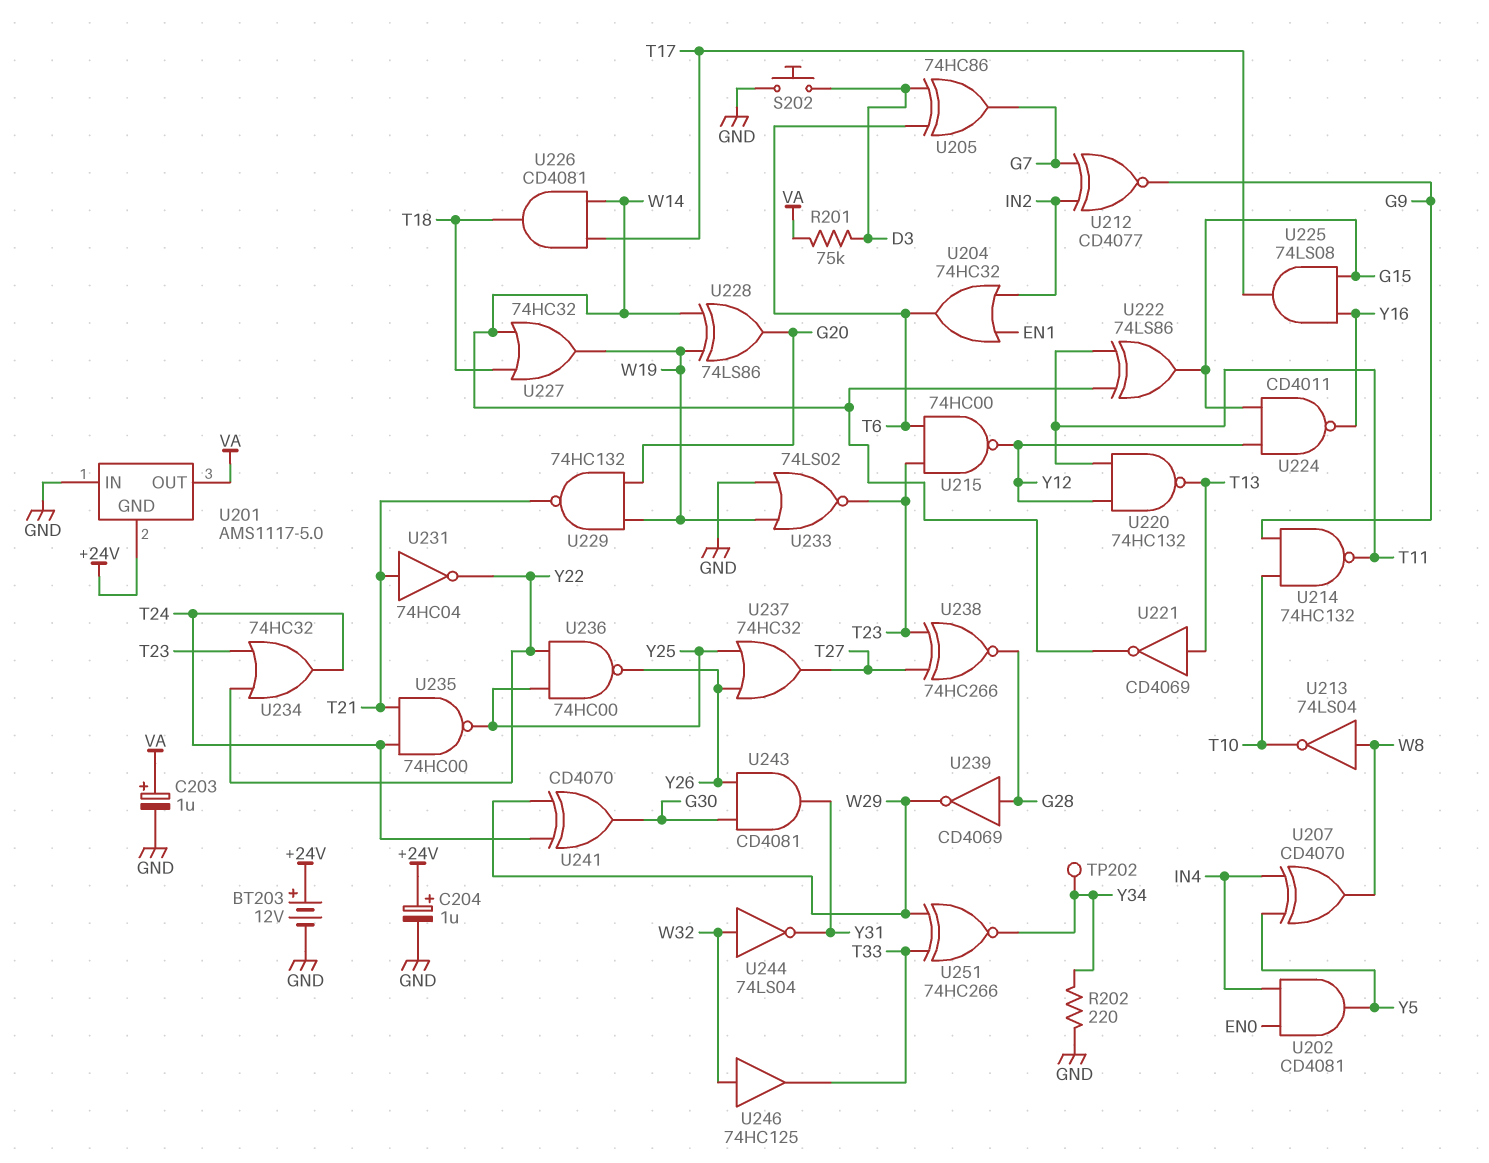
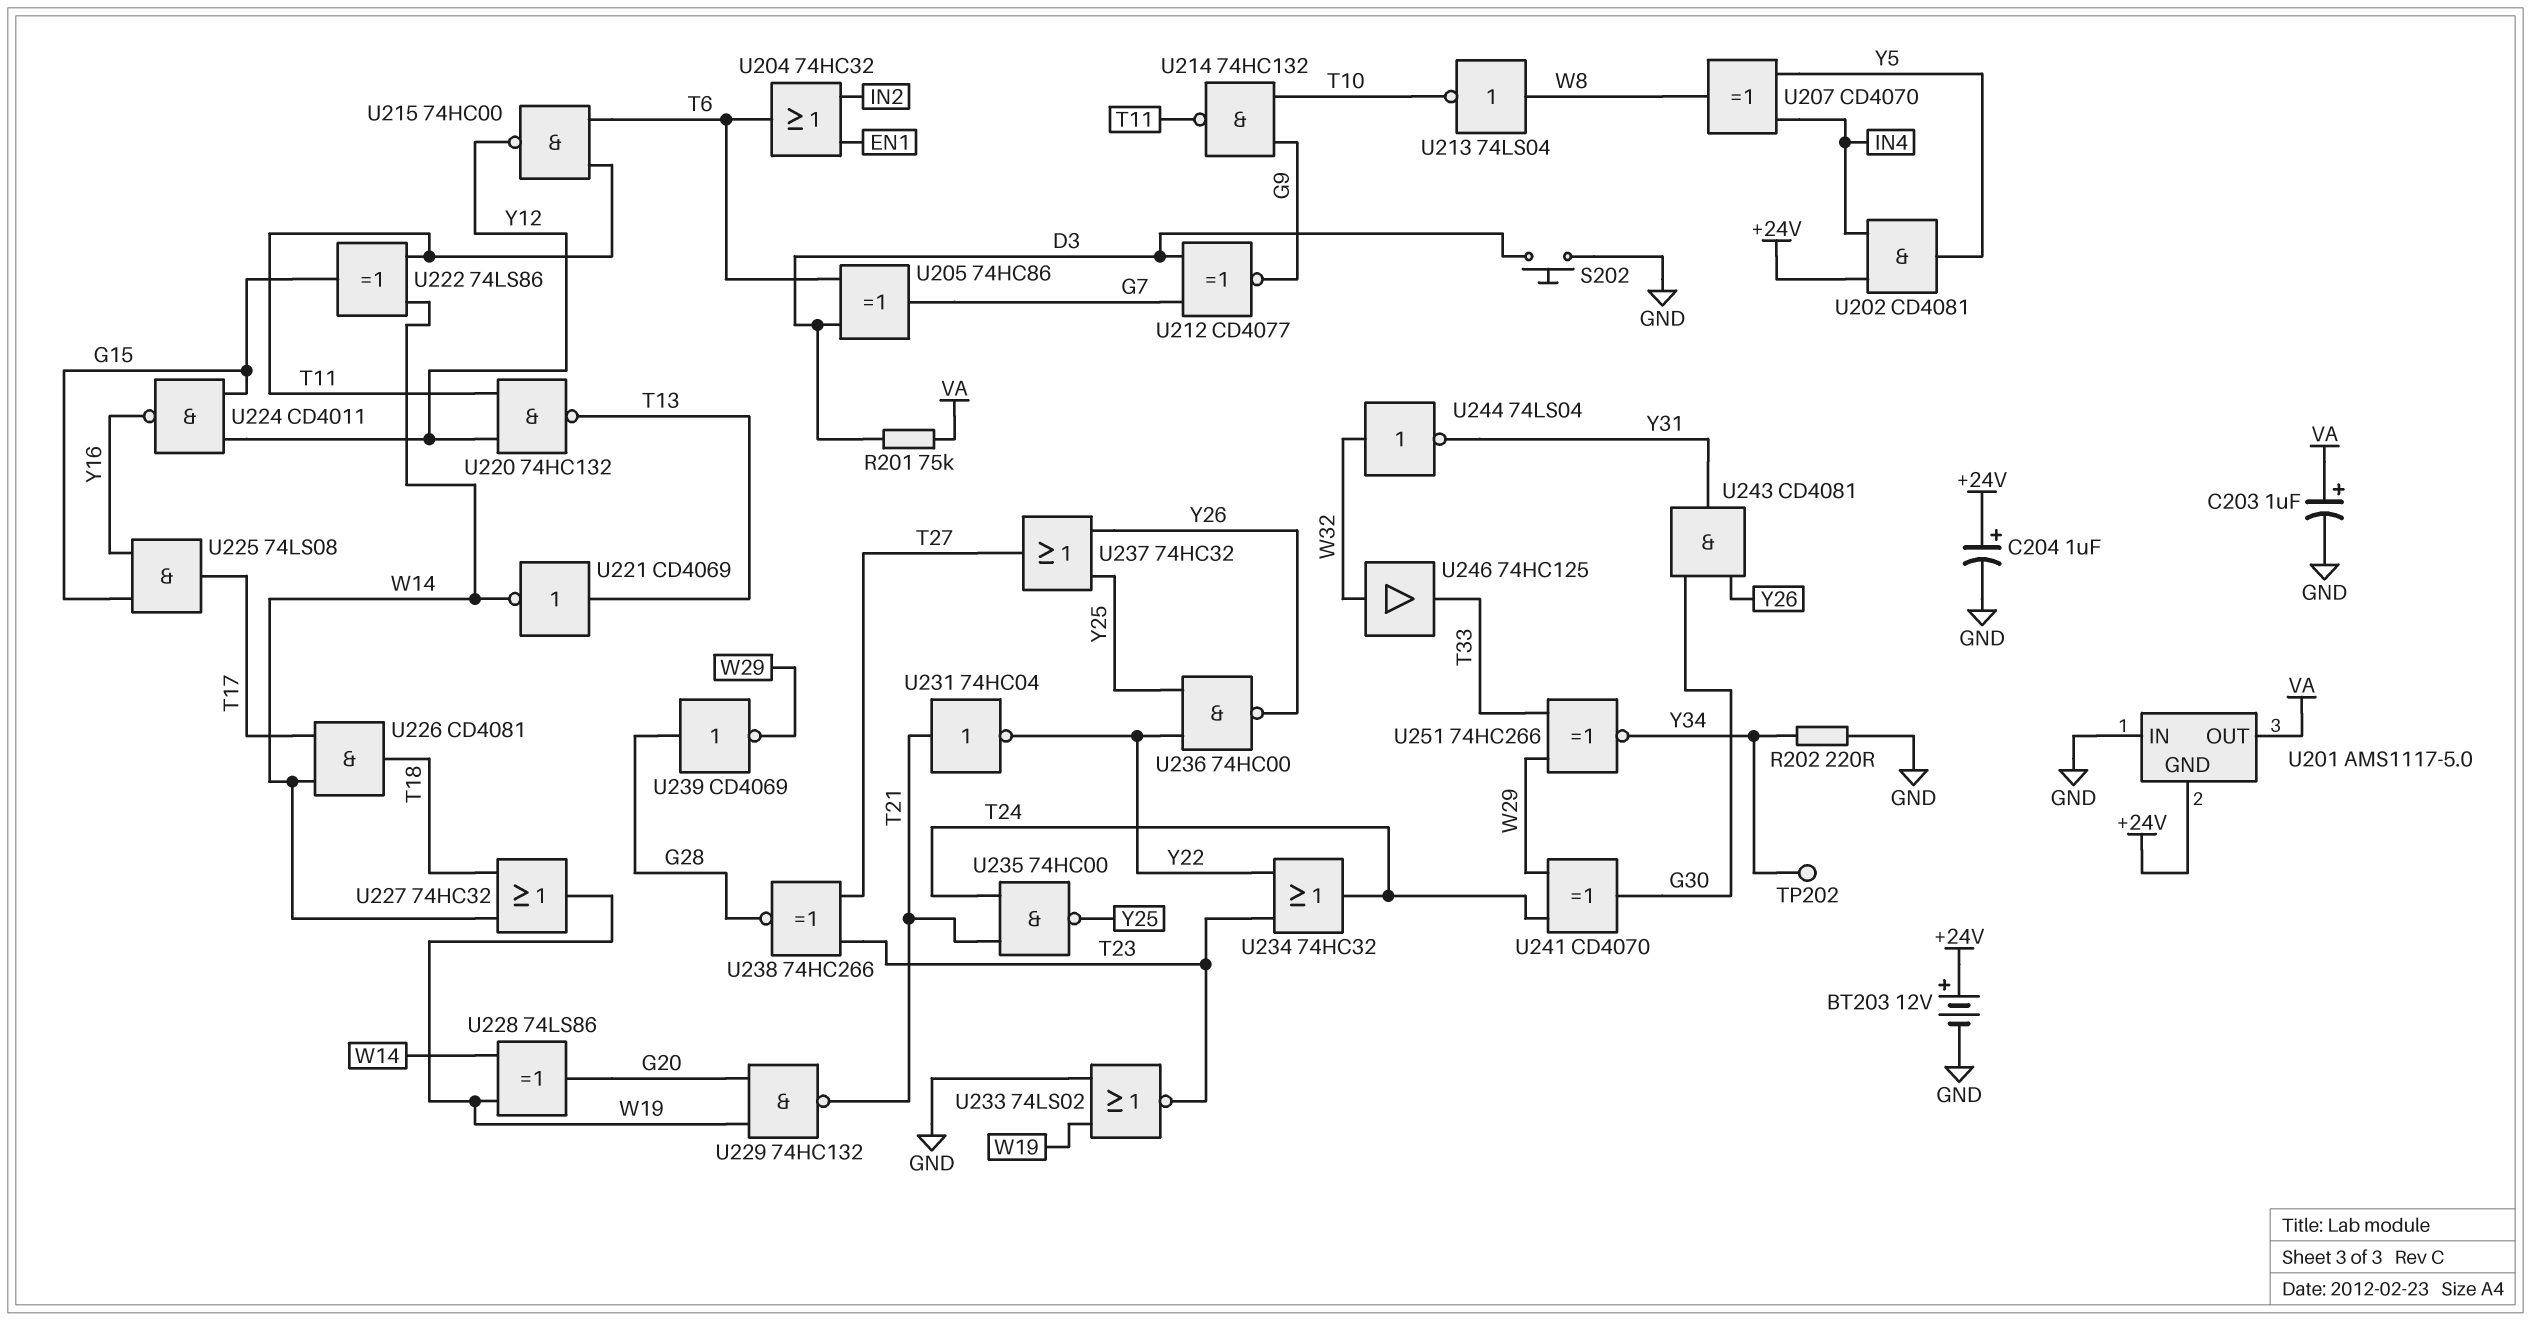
U202: AND CD4081 (in EN0, in IN4, out Y5) -> AND CD4081 (in +24V, in IN4, out Y5)
U212: XNOR CD4077 (in G7, in IN2, out G9) -> XNOR CD4077 (in D3, in G7, out G9)
U215: NAND 74HC00 (in T6, in T23, out Y12) -> NAND 74HC00 (in T6, in T11, out Y12)

